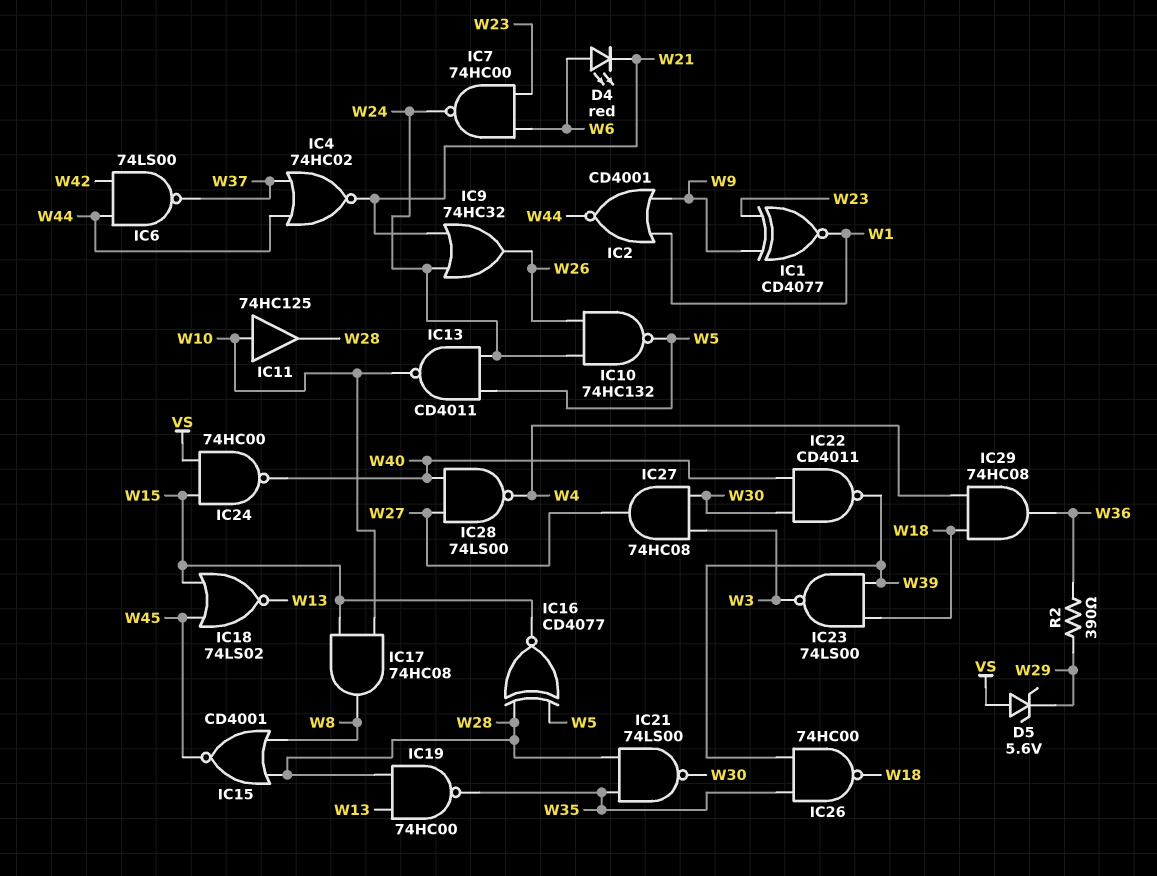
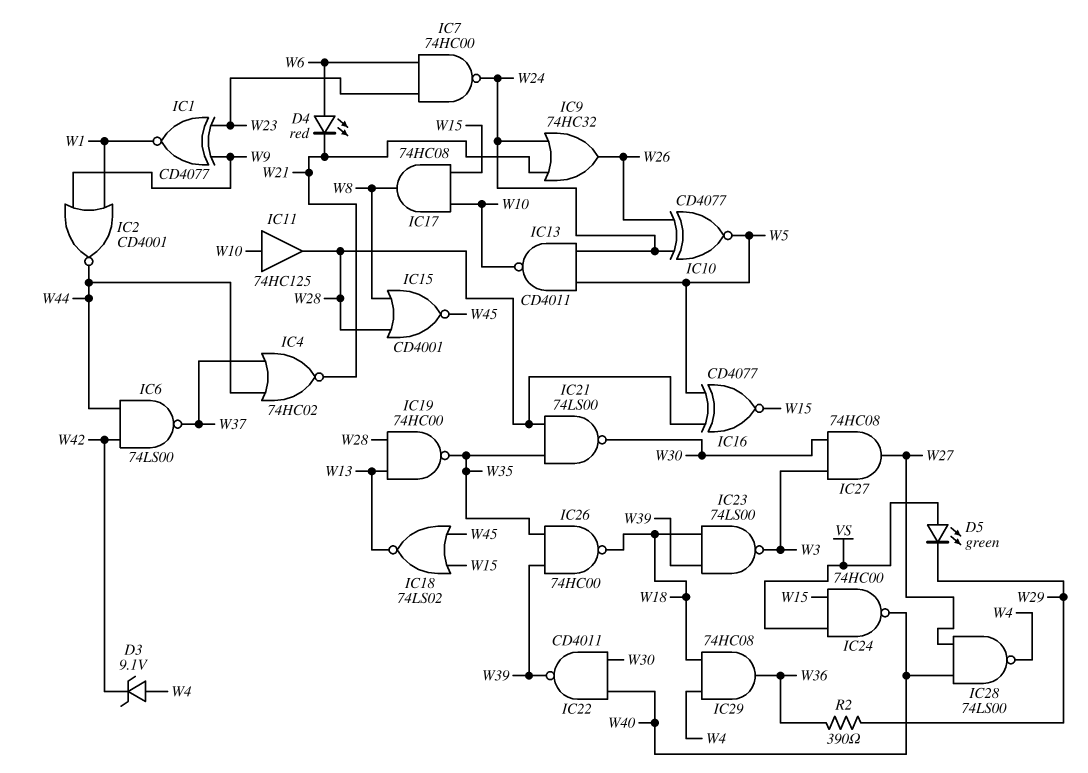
D3: none -> zener 9.1V (A W4, K W42)
D5: zener 5.6V (A VS, K W29) -> LED green (A VS, K W29)
IC10: NAND 74HC132 (in W24, in W26, out W5) -> XNOR CD4077 (in W24, in W26, out W5)

